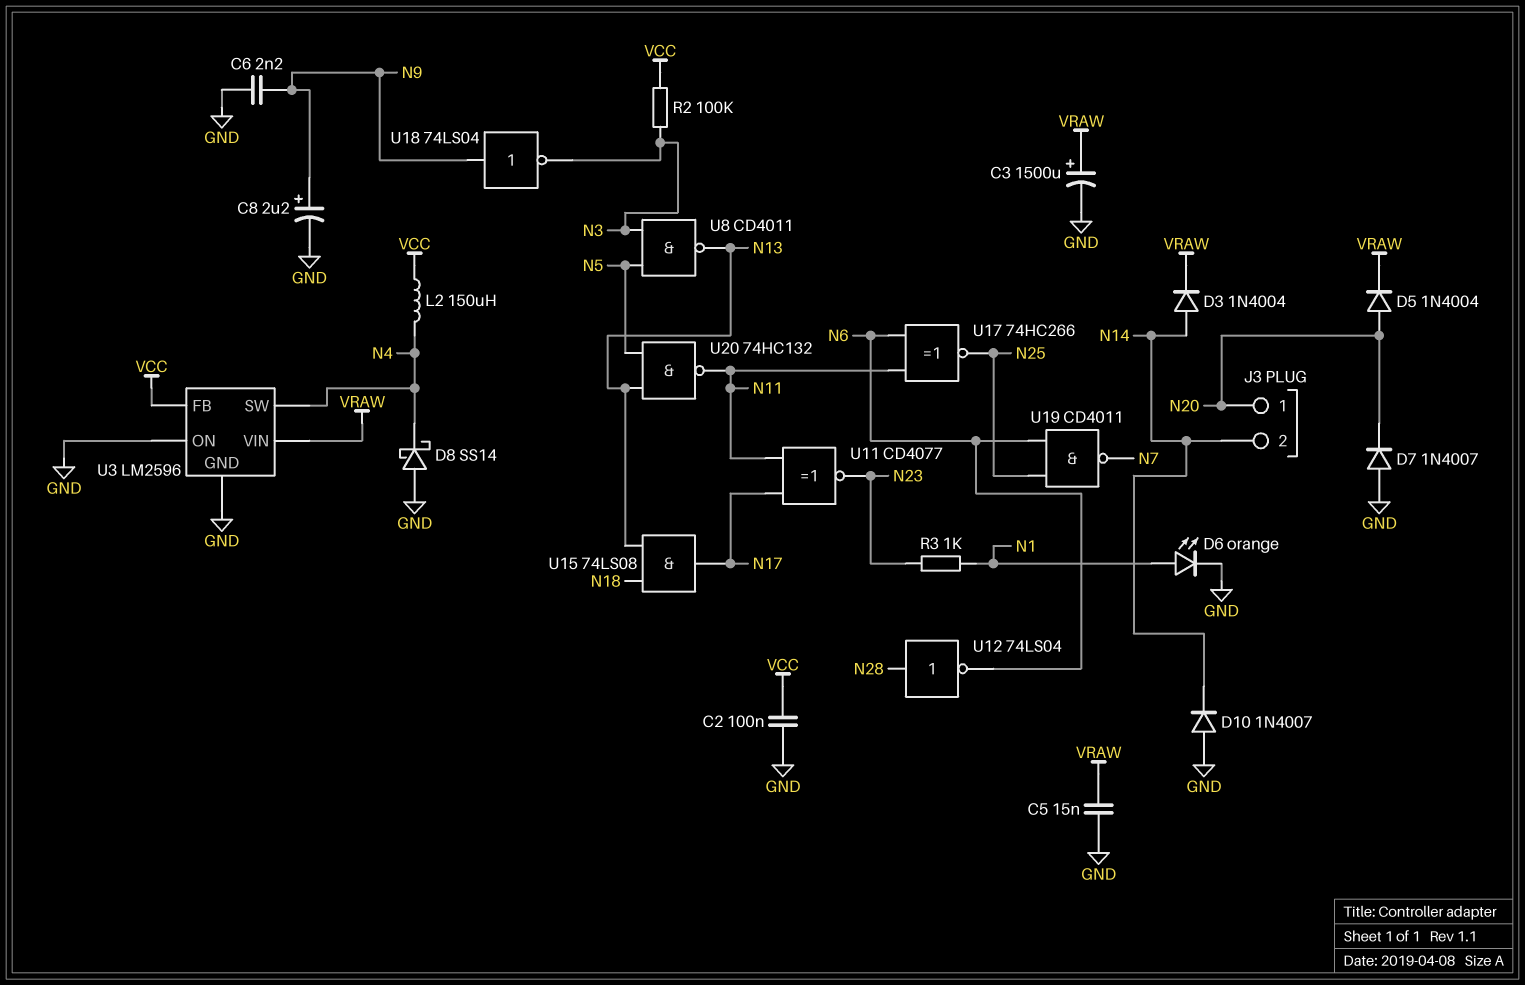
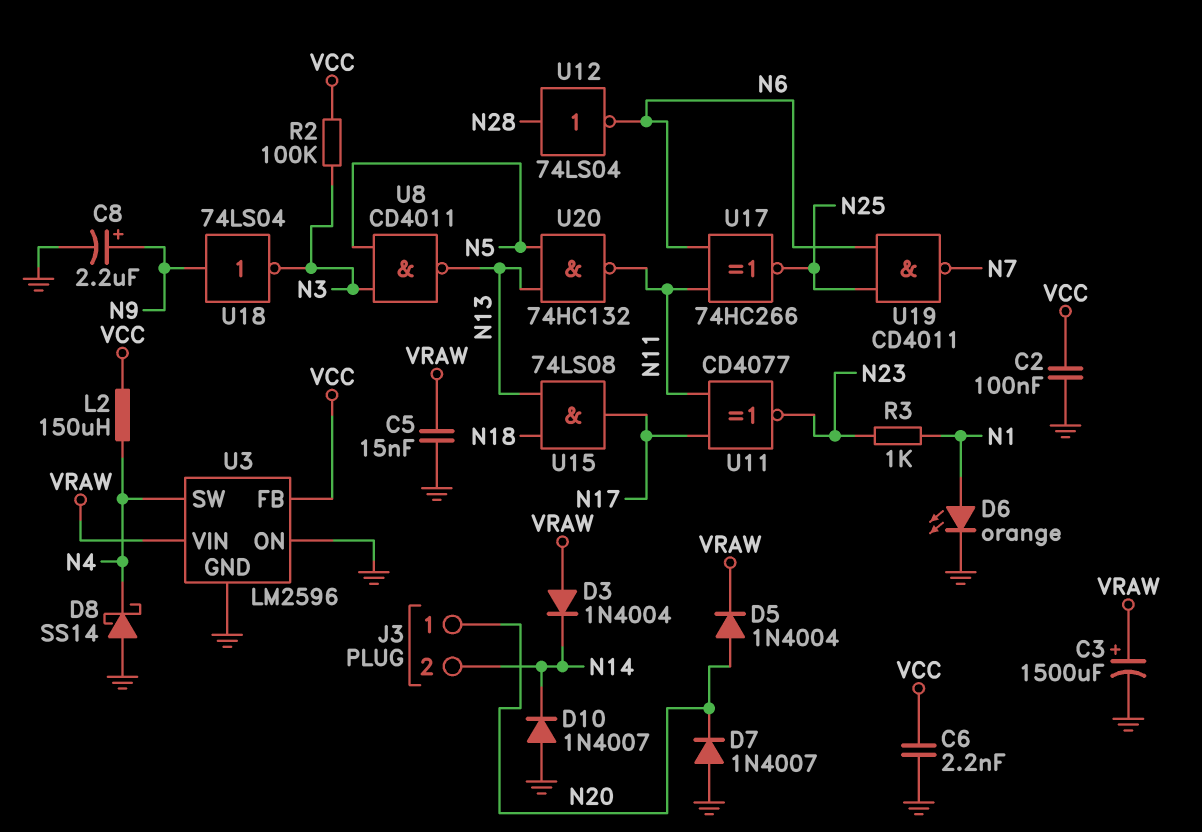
C6: 2.2nF (GND, N9) -> 2.2nF (GND, VCC)
D3: diode 1N4004 (A N14, K VRAW) -> diode 1N4004 (A VRAW, K N14)

